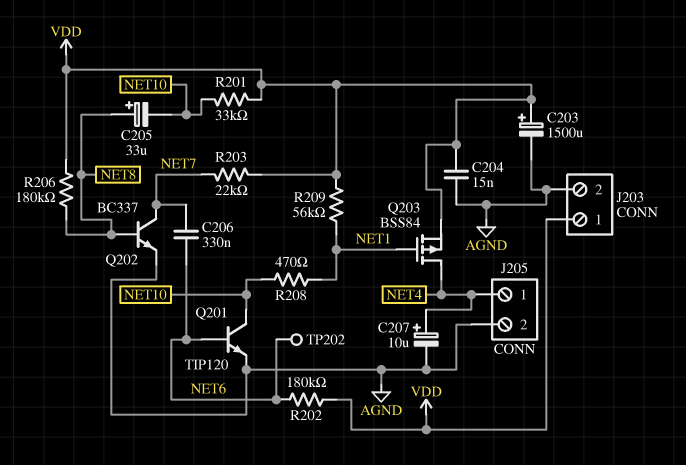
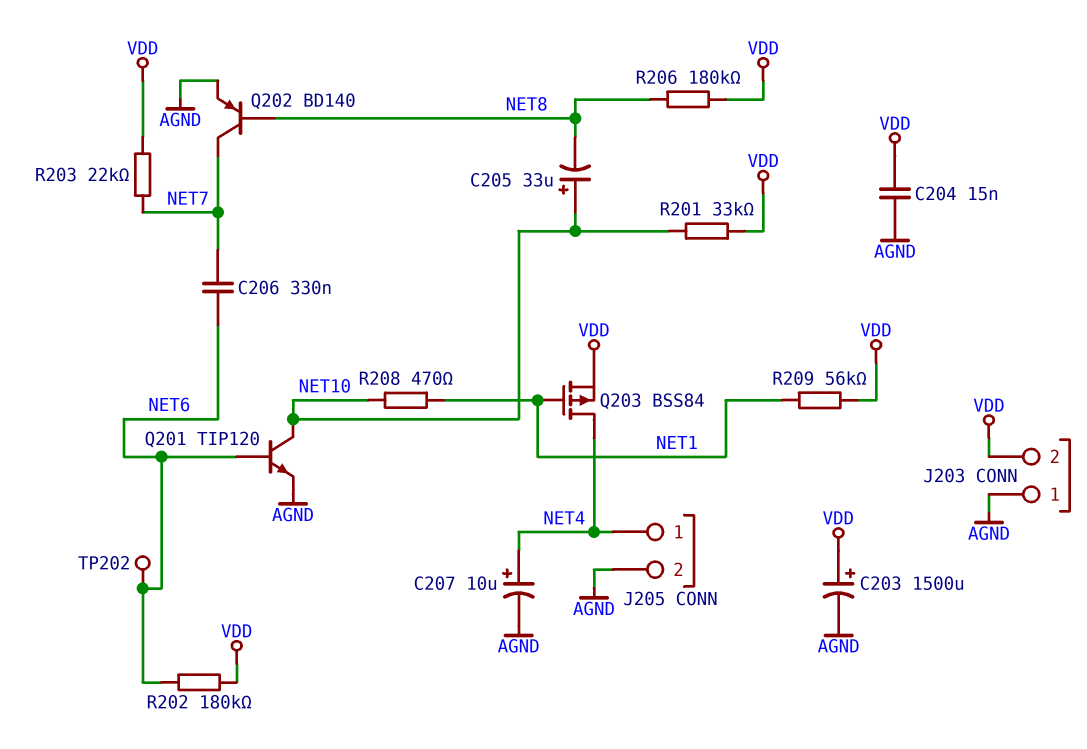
C205: 33uF (plus NET8, minus NET10) -> 33uF (plus NET10, minus NET8)
J203 pin 1: VDD -> AGND
J203 pin 2: AGND -> VDD
Q202: NPN BC337 (B NET8, C NET7, E AGND) -> PNP BD140 (B NET8, C NET7, E AGND)

